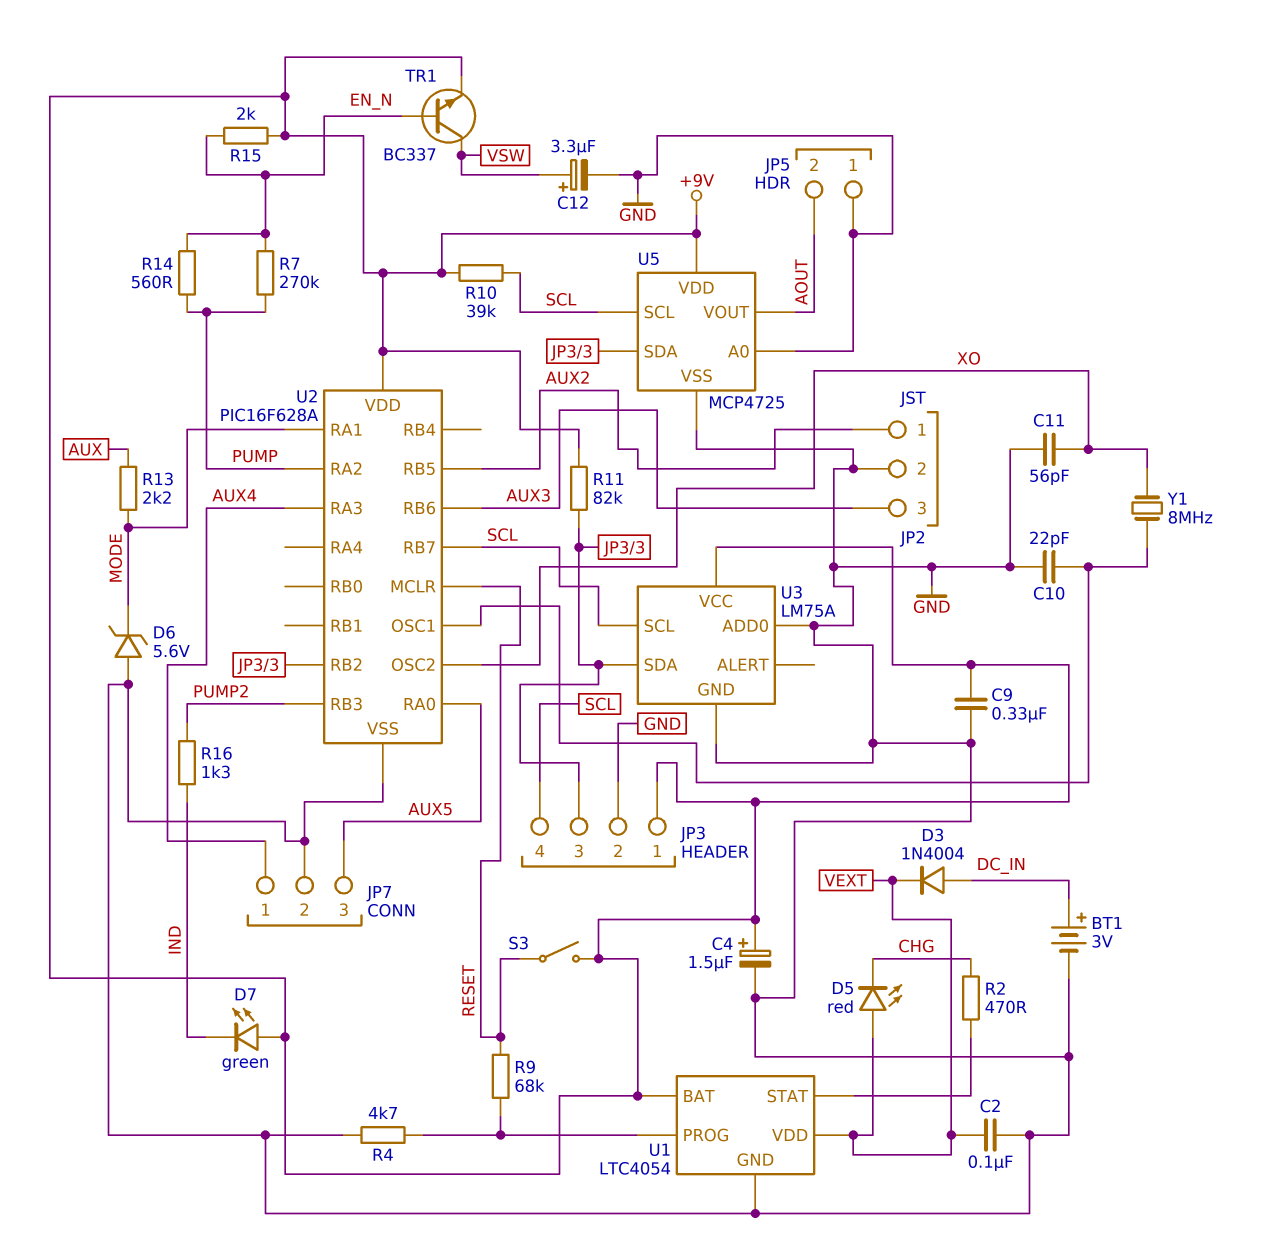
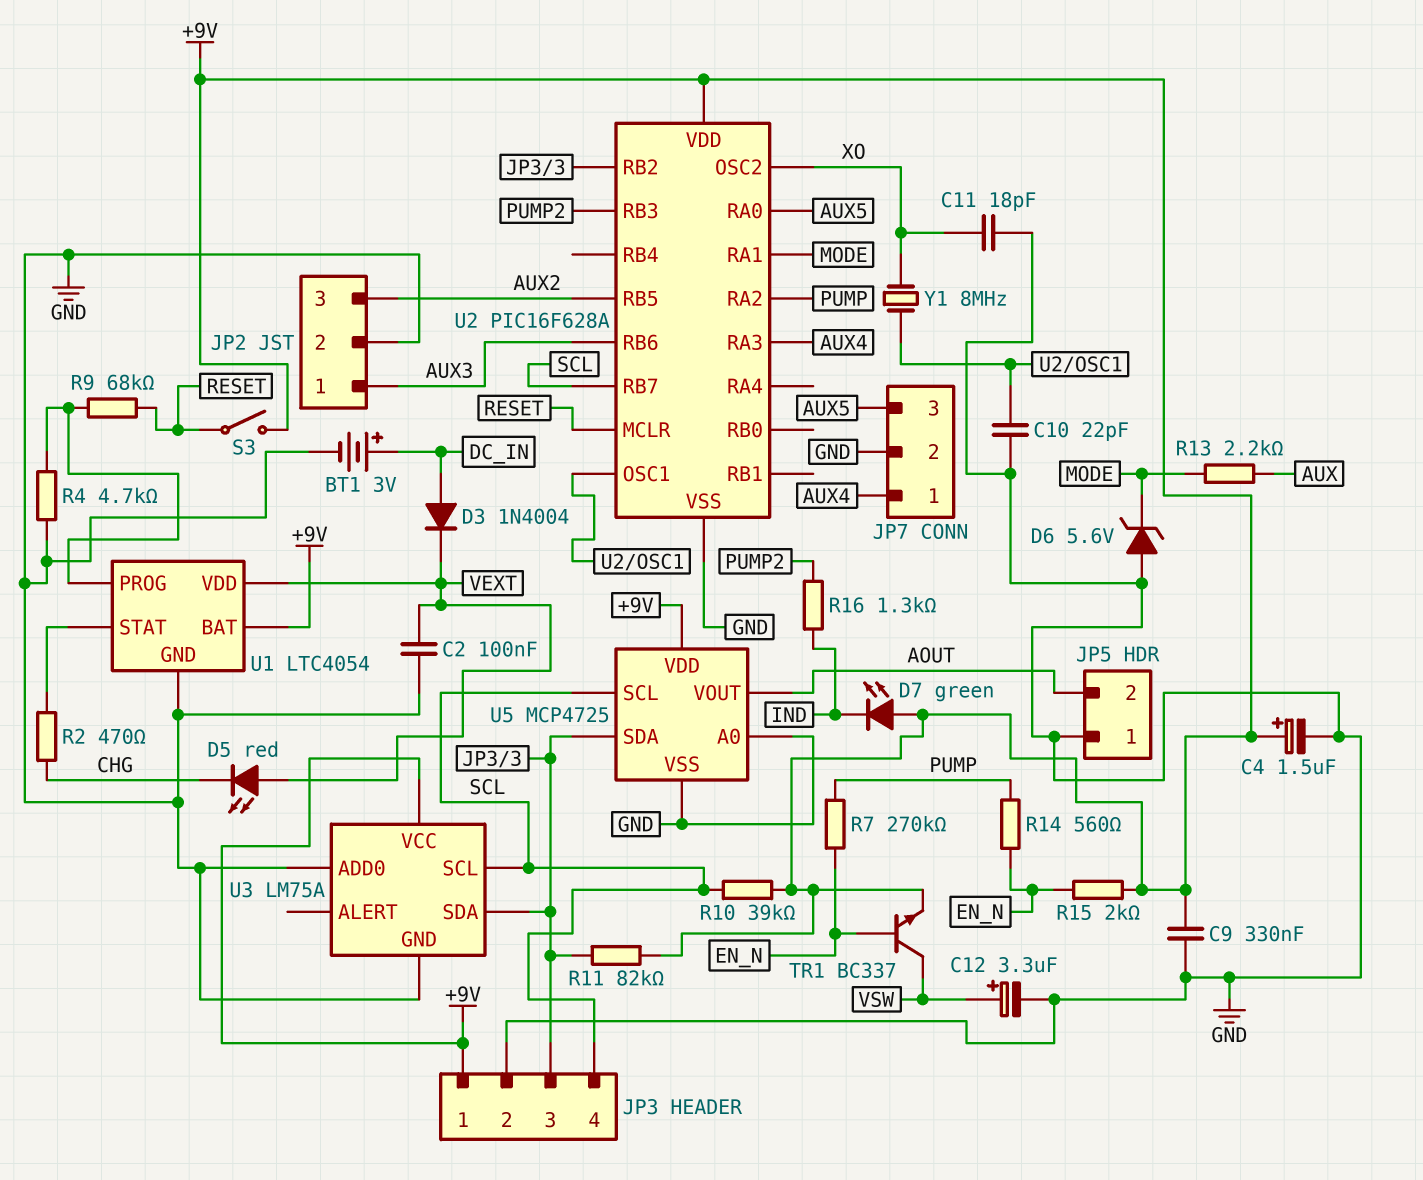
C11: 56pF (GND, XO) -> 18pF (GND, XO)
JP2 pin 1: AUX2 -> AUX3
JP2 pin 3: AUX3 -> AUX2

